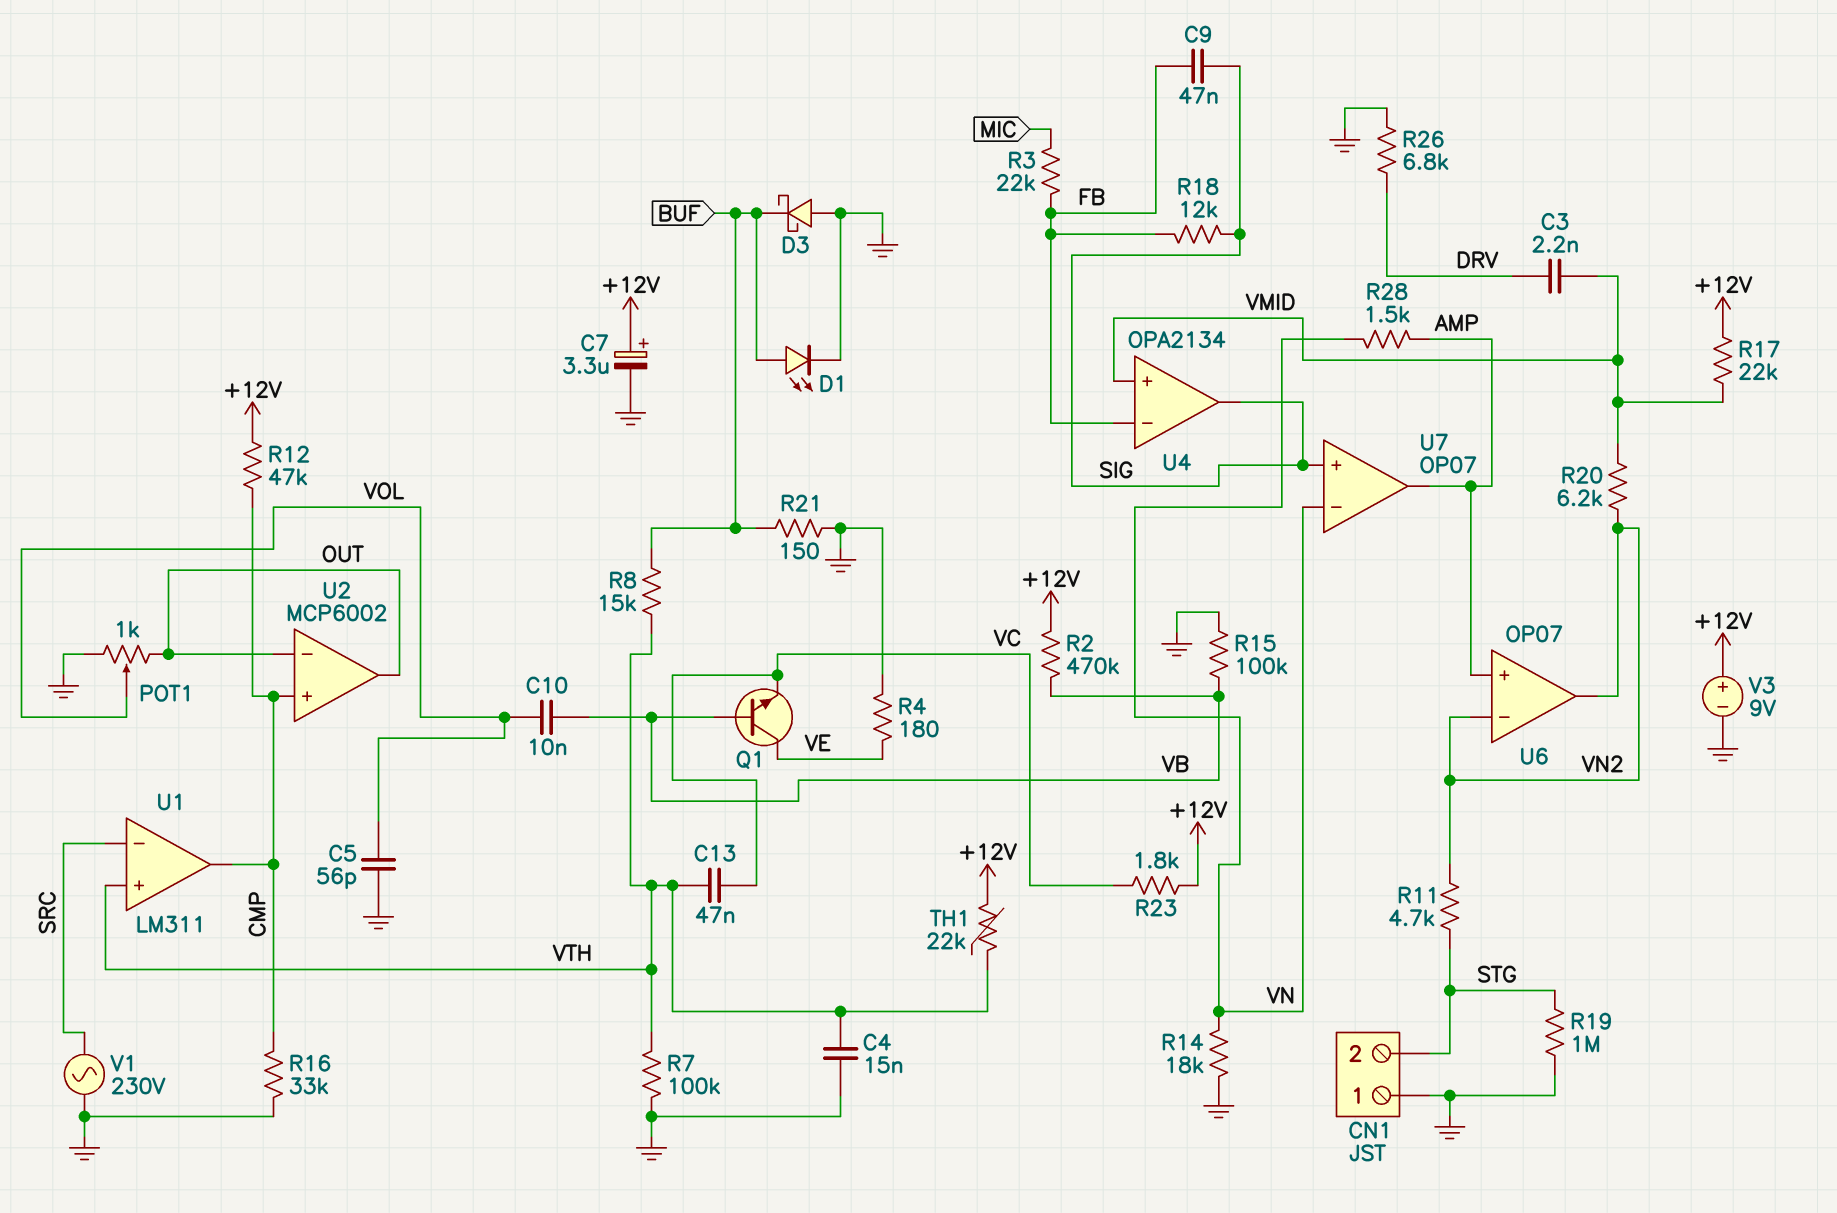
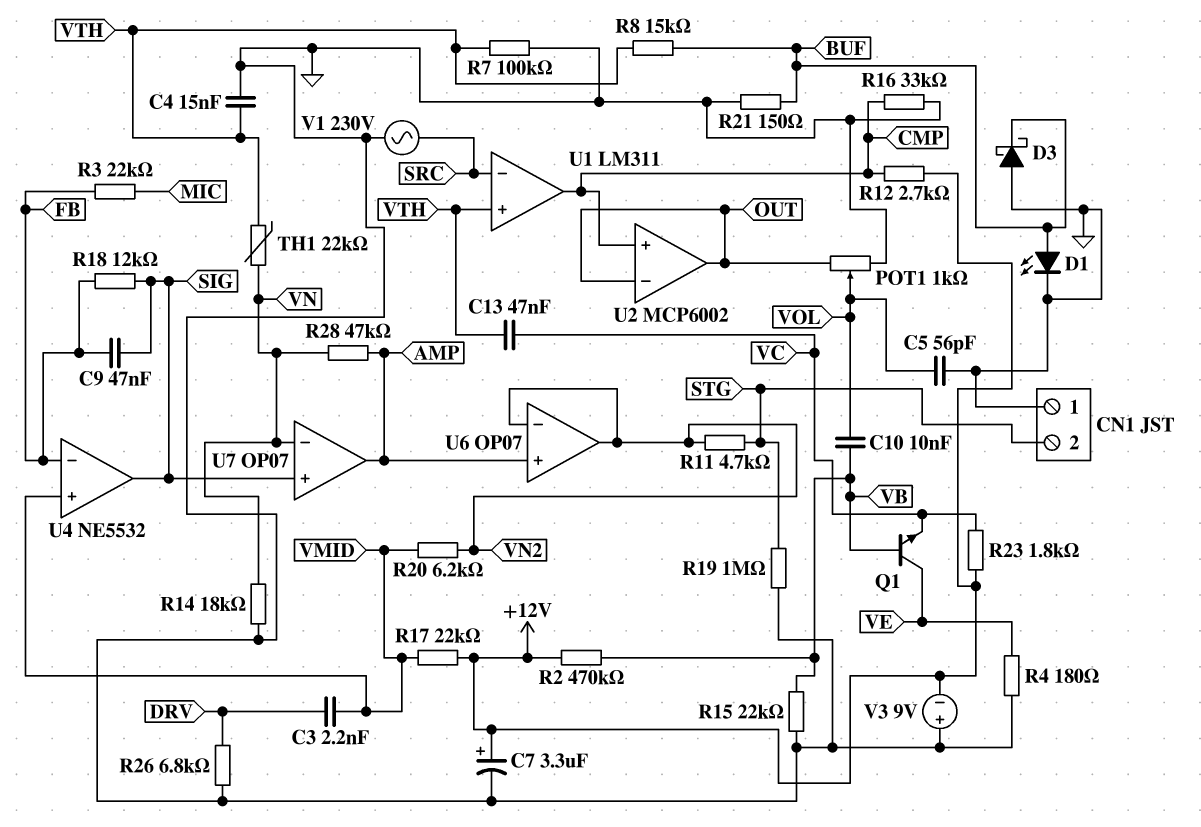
R12: 47k (+12V, CMP) -> 2.7k (+12V, CMP)
R15: 100k (GND, VB) -> 22k (GND, VB)
R28: 1.5k (AMP, VN) -> 47k (AMP, VN)
TH1: 22k (+12V, VTH) -> 22k (VN, VTH)
U4: OPA2134 -> NE5532
V3: 9V (plus +12V, minus GND) -> 9V (plus GND, minus +12V)

